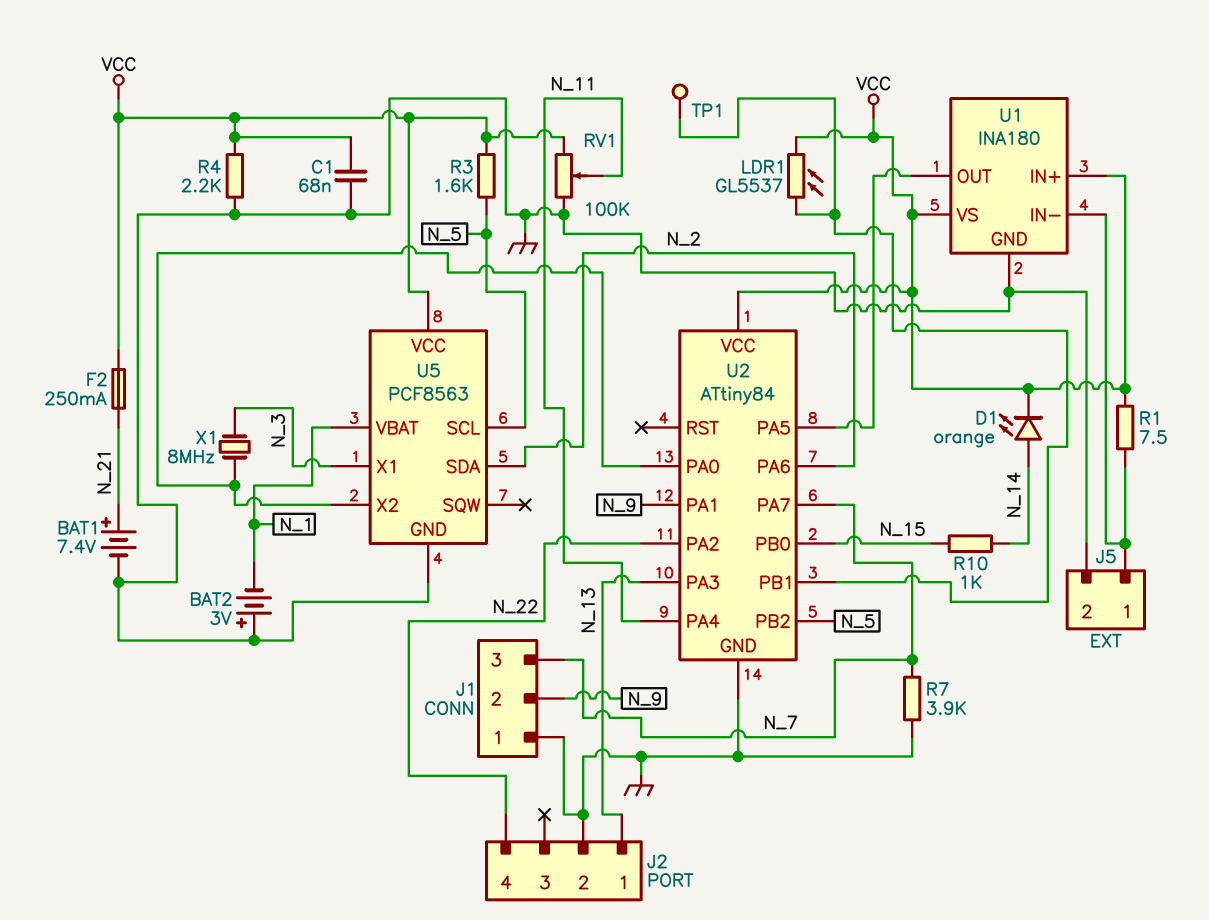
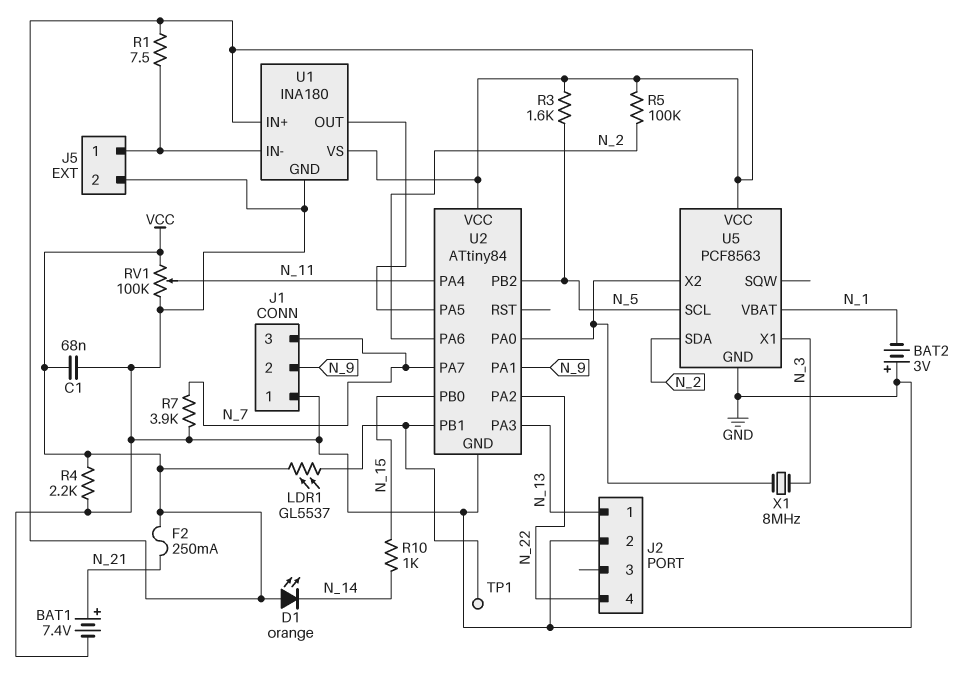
D1: LED orange (A N_14, K VCC) -> LED orange (A VCC, K N_14)
R5: none -> 100k (N_2, VCC)

